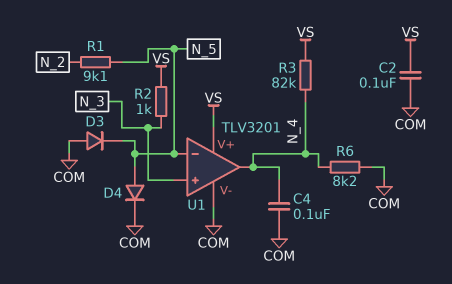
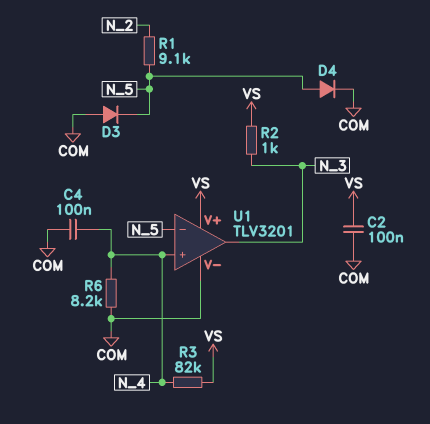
U1 pin in+: N_3 -> N_4
U1 pin out: N_4 -> N_3

